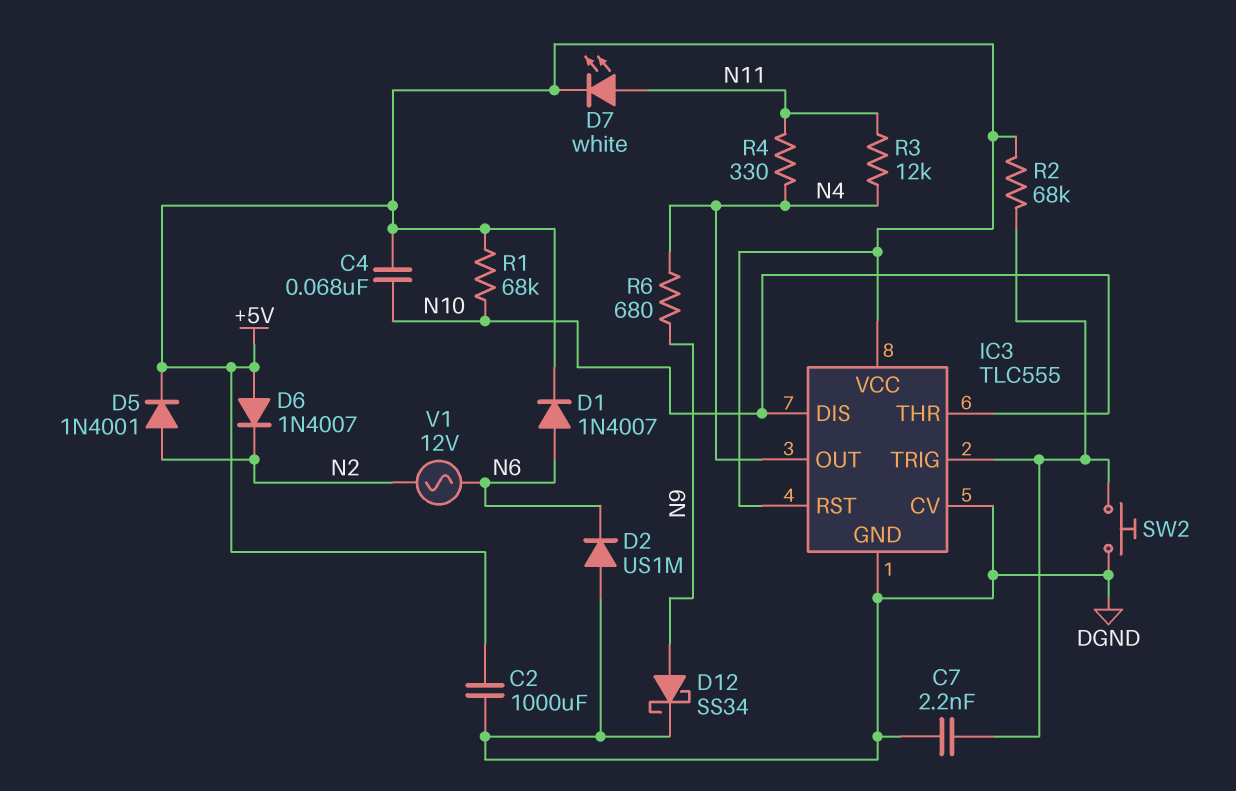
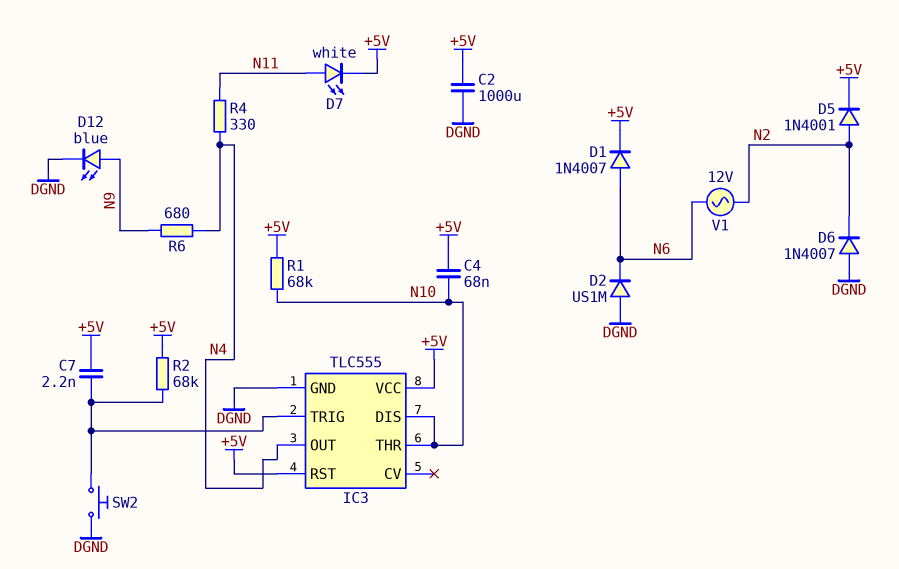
C7: 2.2nF (DGND, IC3/TRIG) -> 2.2nF (+5V, IC3/TRIG)
D6: diode 1N4007 (A +5V, K N2) -> diode 1N4007 (A DGND, K N2)
D12: schottky SS34 (A N9, K DGND) -> LED blue (A N9, K DGND)
IC3 pin CV: DGND -> none
R3: 12k (N4, N11) -> none

